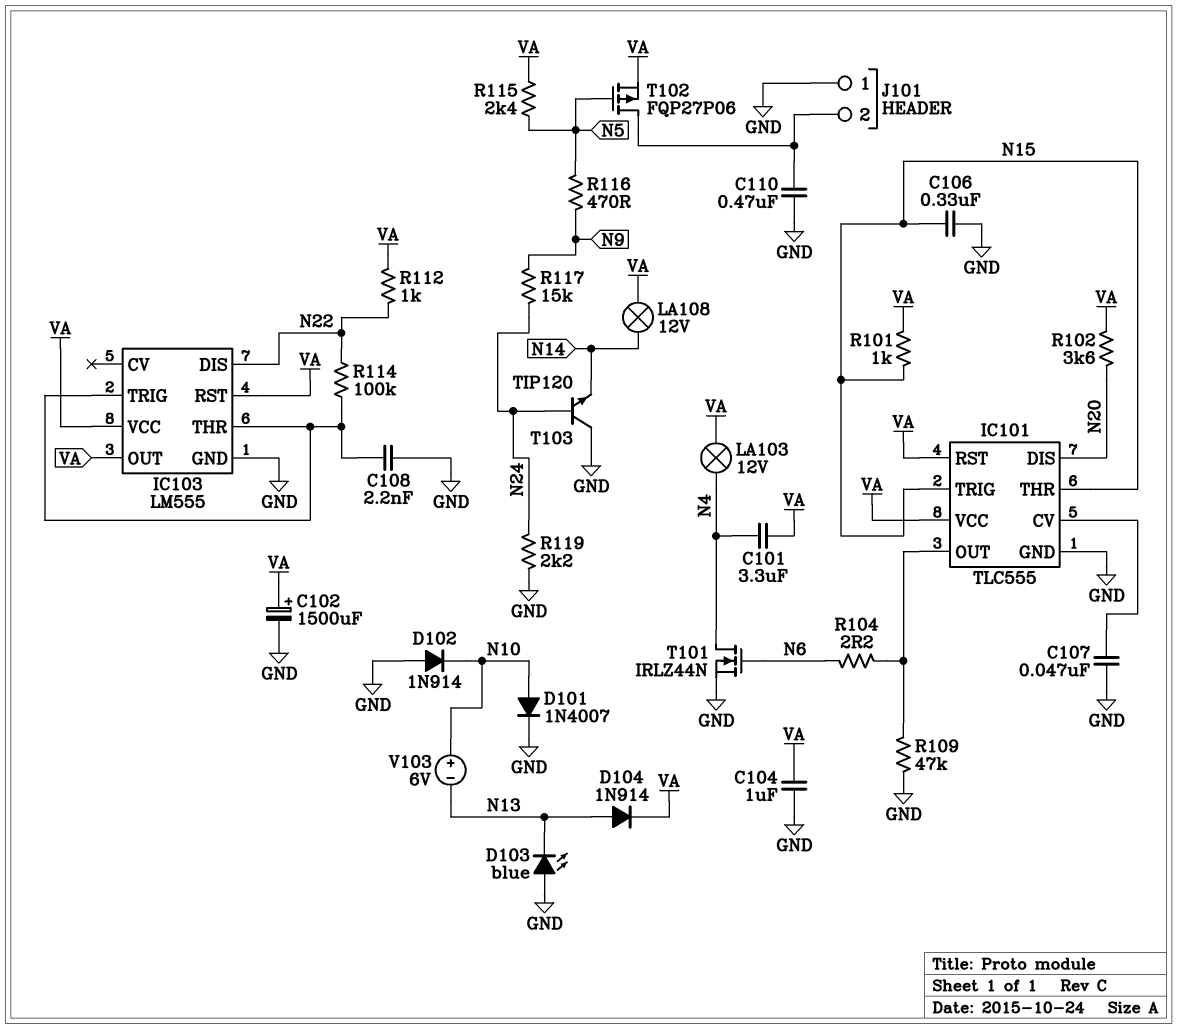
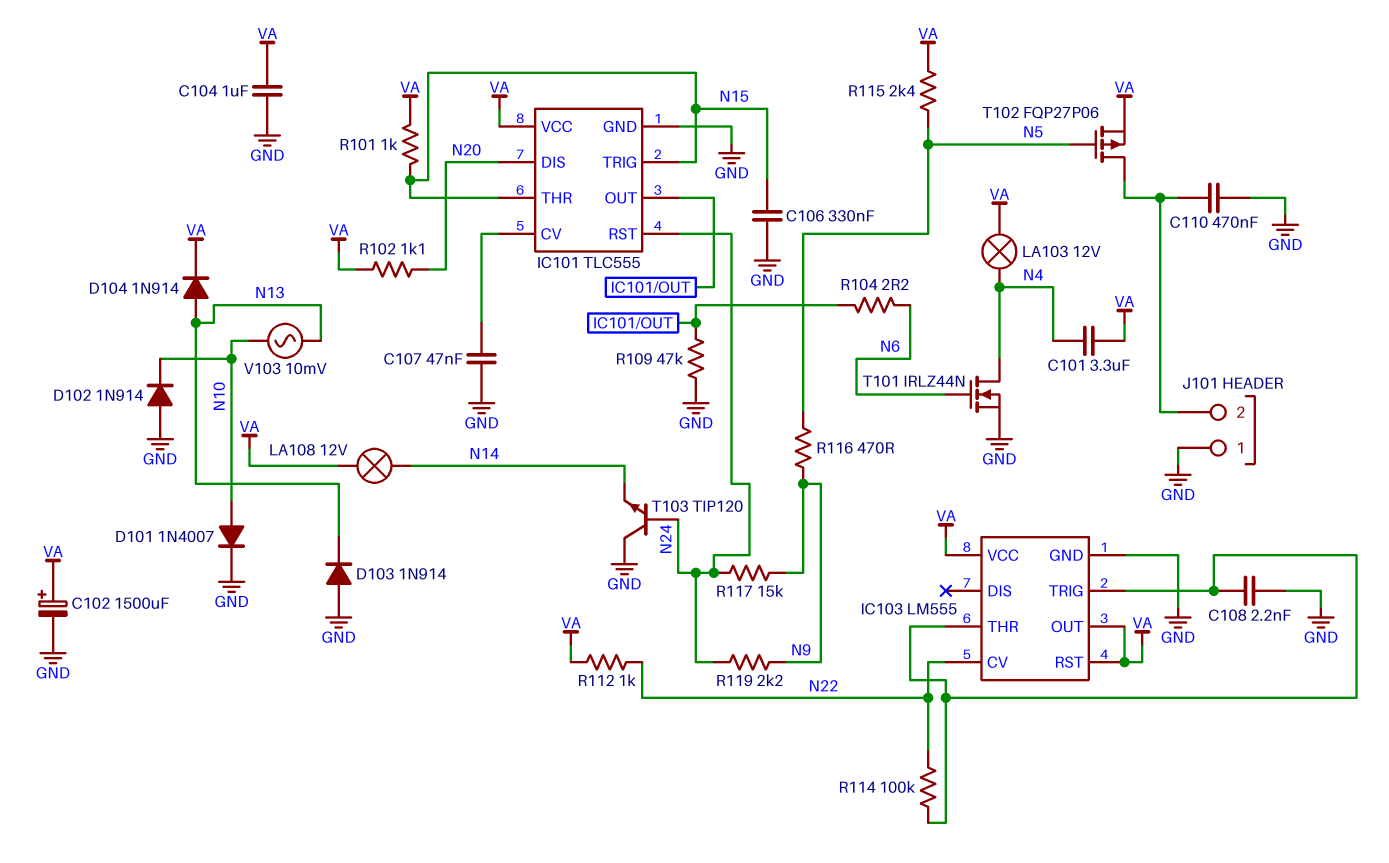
D103: LED blue (A GND, K N13) -> diode 1N914 (A GND, K N13)
IC101 pin RST: VA -> N24
IC103 pin CV: none -> N22
IC103 pin DIS: N22 -> none
R102: 3.6k (N20, VA) -> 1.1k (N20, VA)
R119: 2.2k (GND, N24) -> 2.2k (N9, N24)
V103: 6V (plus N10, minus N13) -> AC 10mV (N10, N13)

